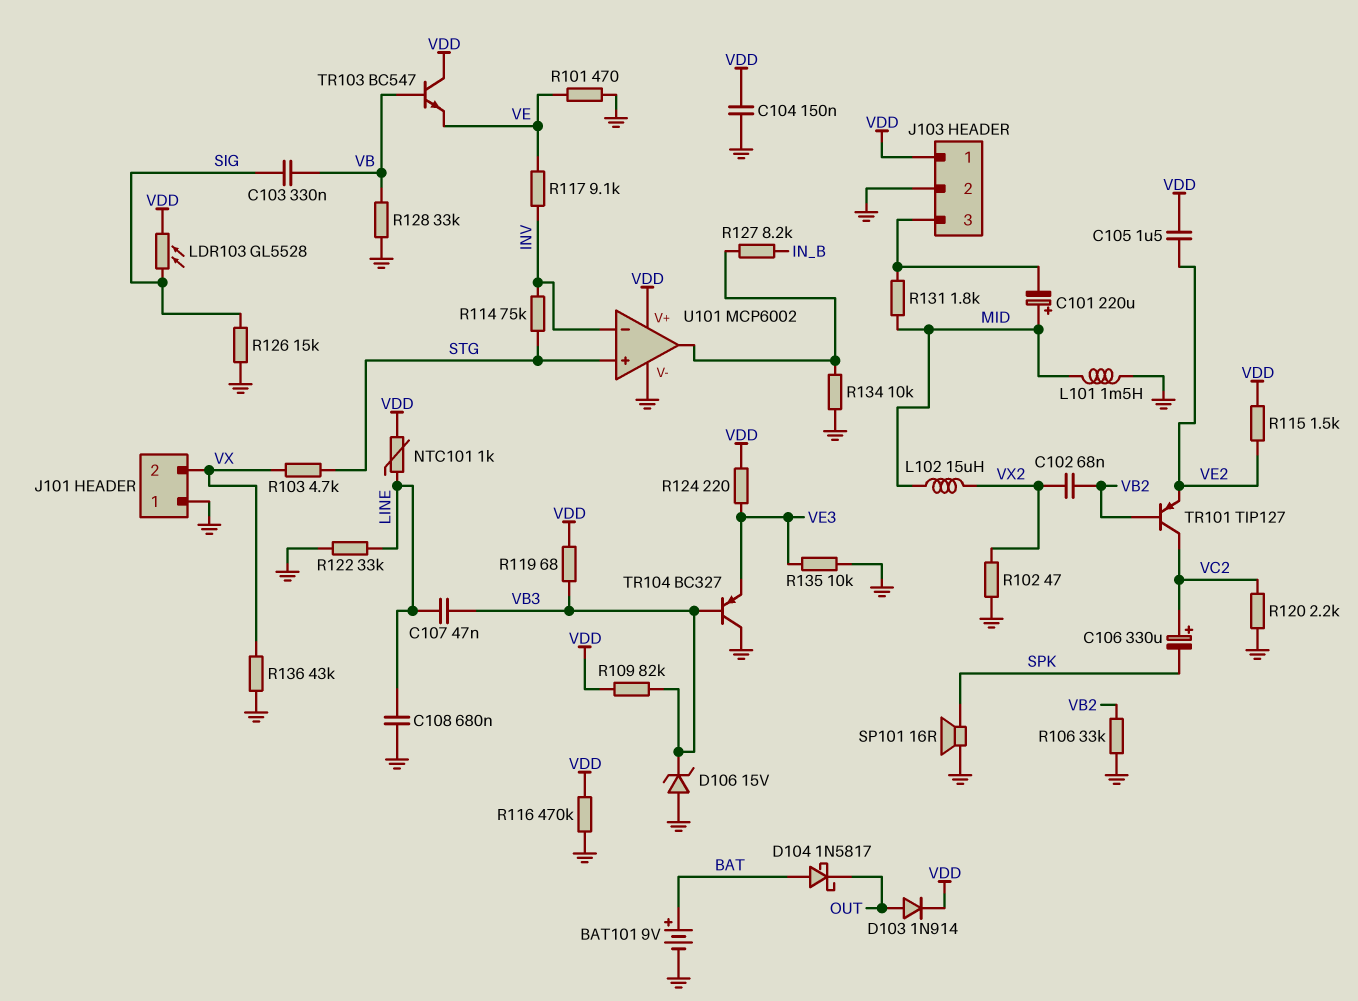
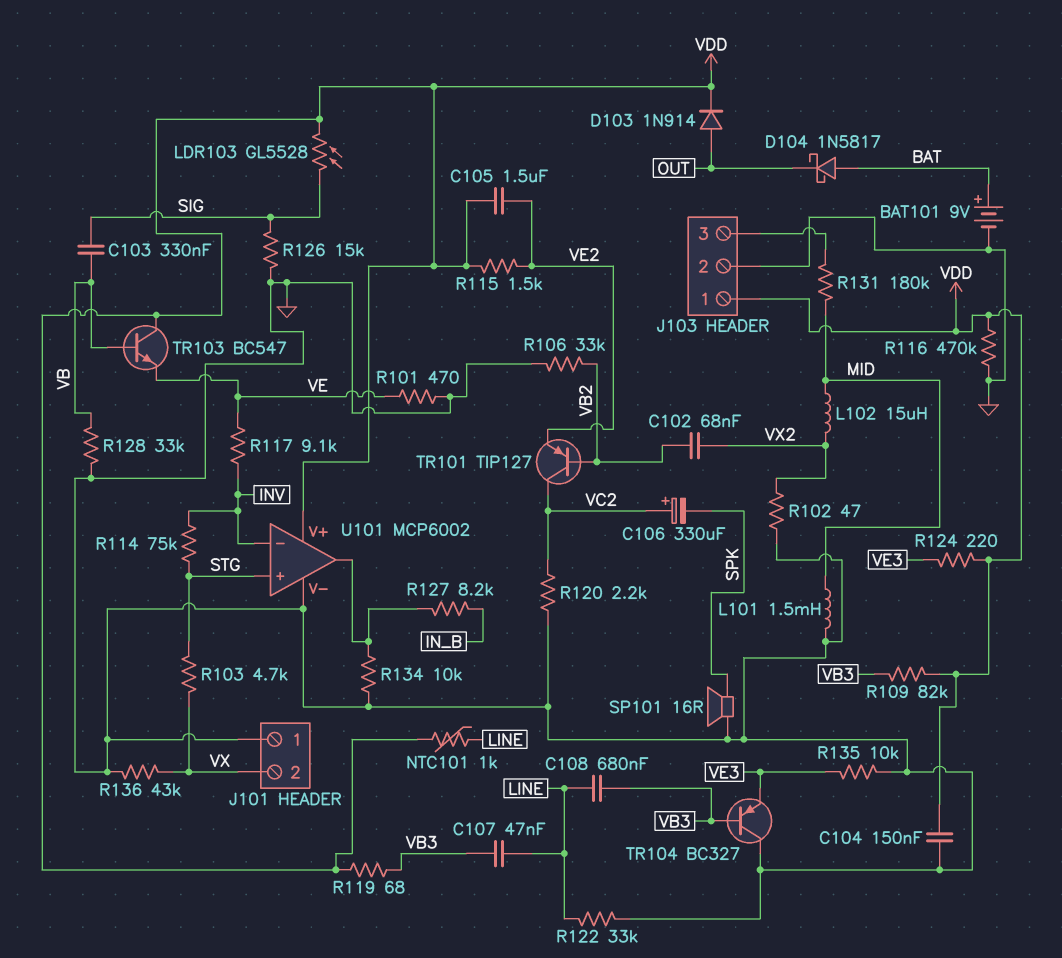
C101: 220uF (plus MID, minus J103/3) -> none
C108: 680nF (GND, LINE) -> 680nF (LINE, VB3)
D106: zener 15V (A GND, K VB3) -> none
R131: 1.8k (J103/3, MID) -> 180k (J103/3, MID)

